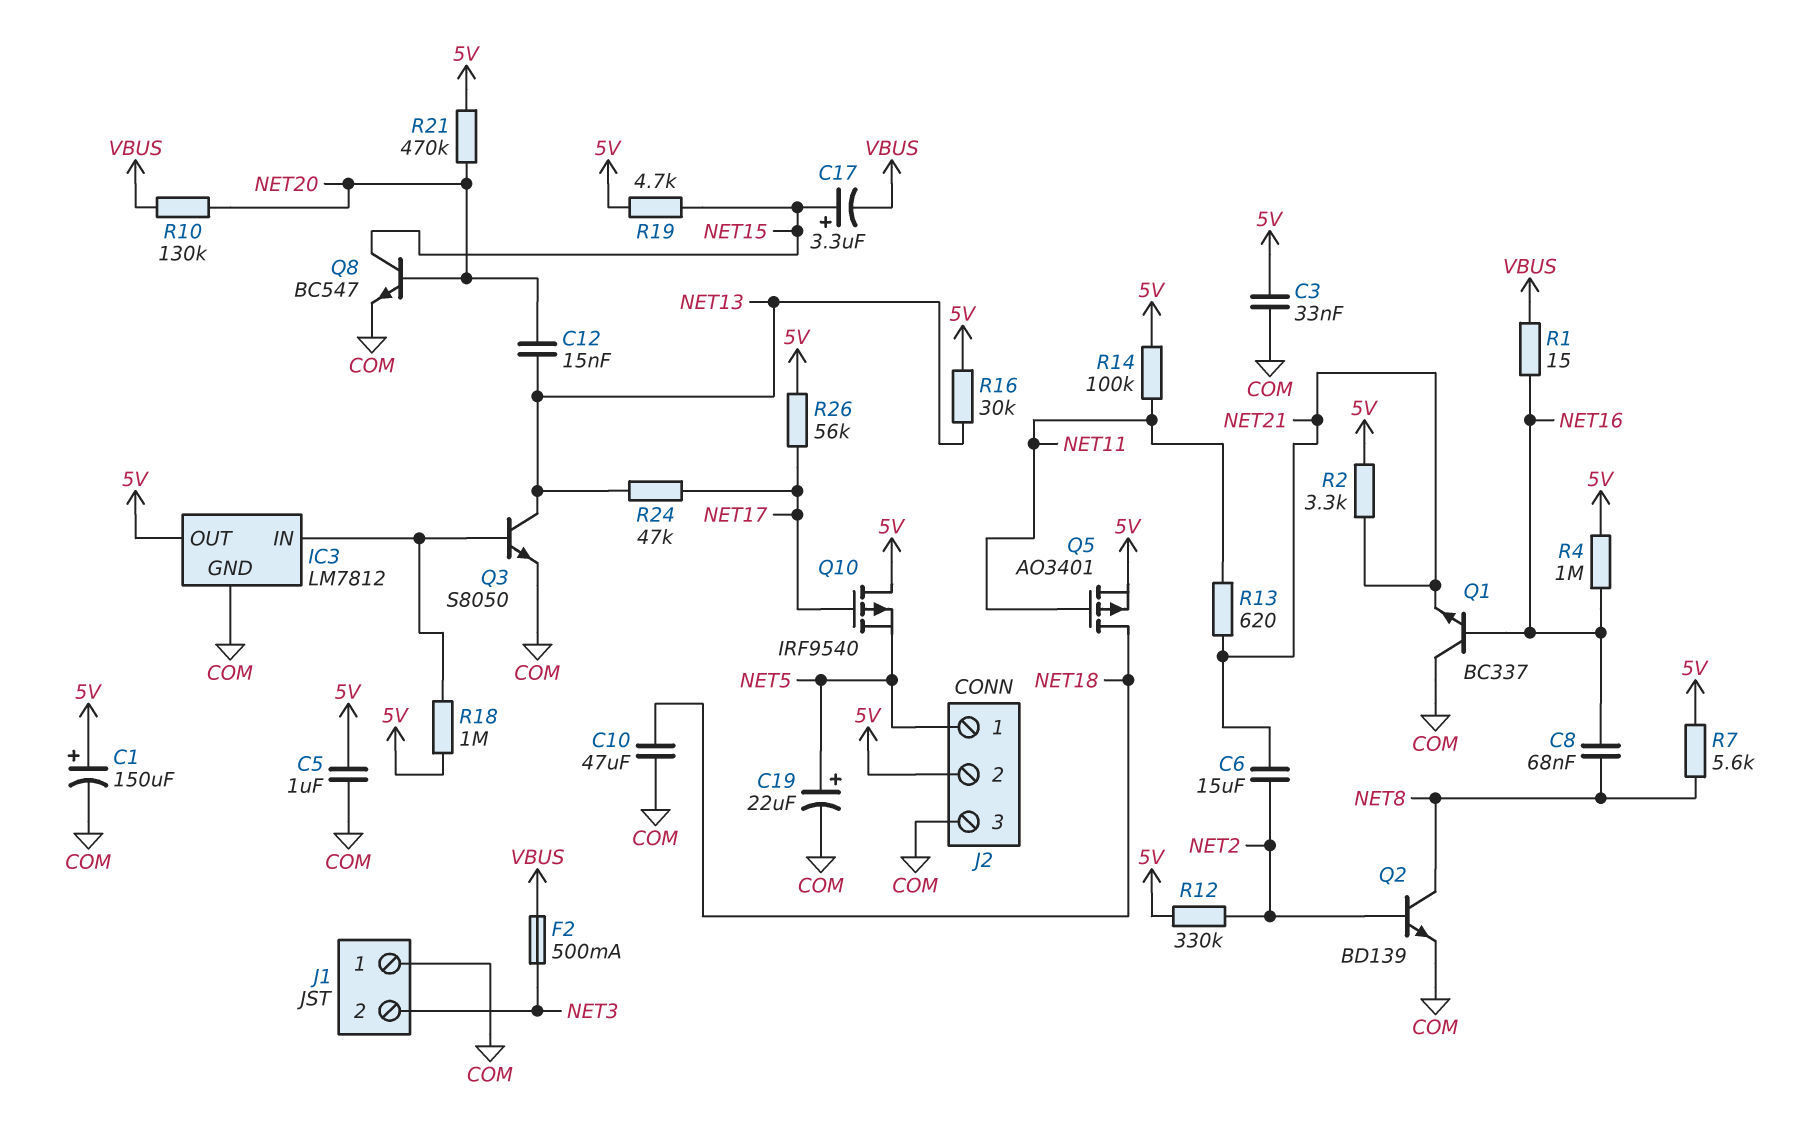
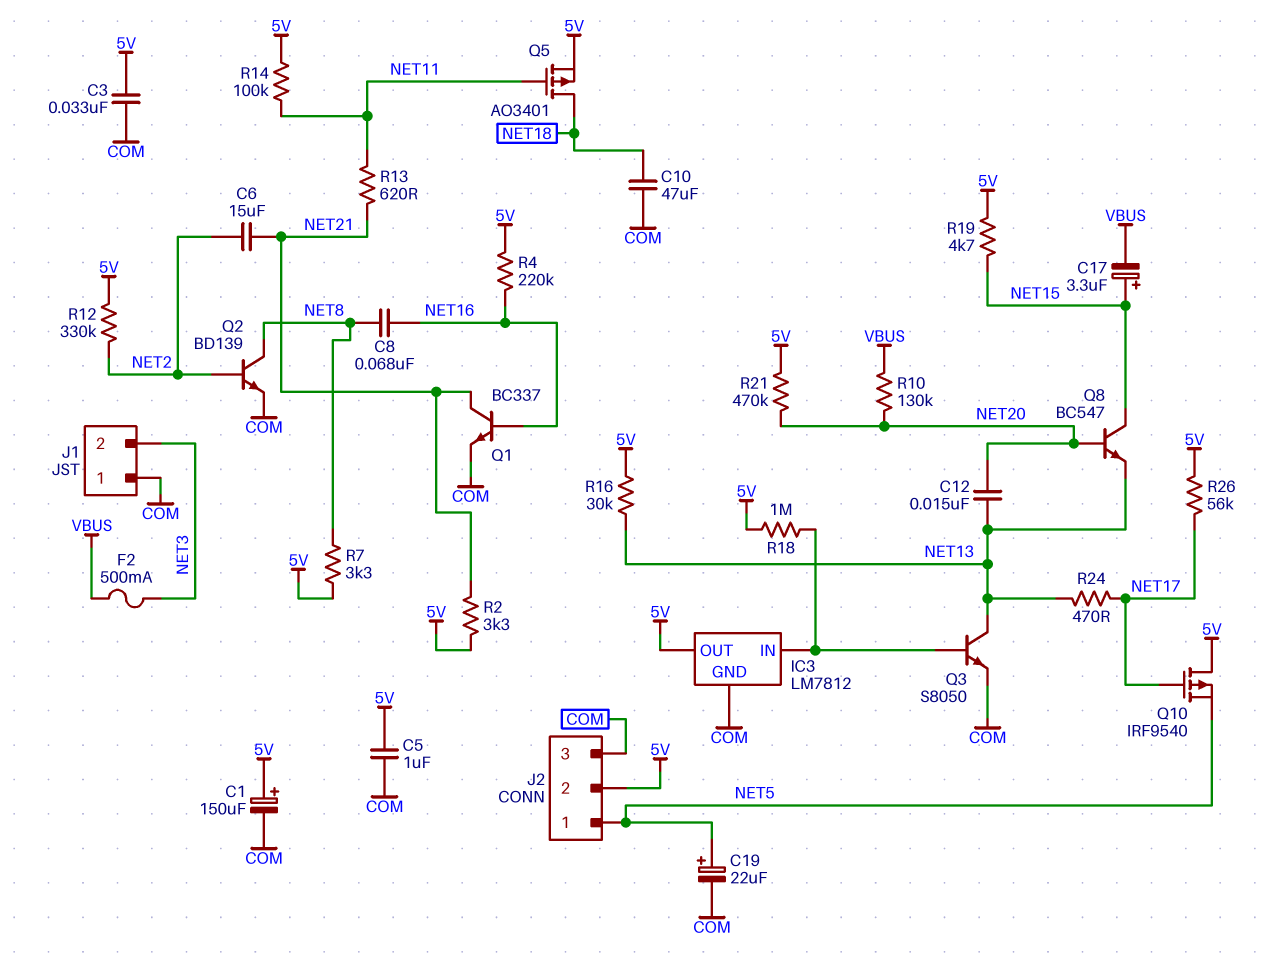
Q1: NPN BC337 (B NET16, C COM, E NET21) -> NPN BC337 (B NET16, C NET21, E COM)
Q8: NPN BC547 (B NET20, C NET15, E COM) -> NPN BC547 (B NET20, C NET15, E NET13)
R1: 15 (NET16, VBUS) -> none
R4: 1M (5V, NET16) -> 220k (5V, NET16)
R7: 5.6k (5V, NET8) -> 3.3k (5V, NET8)
R24: 47k (NET13, NET17) -> 470 (NET13, NET17)

